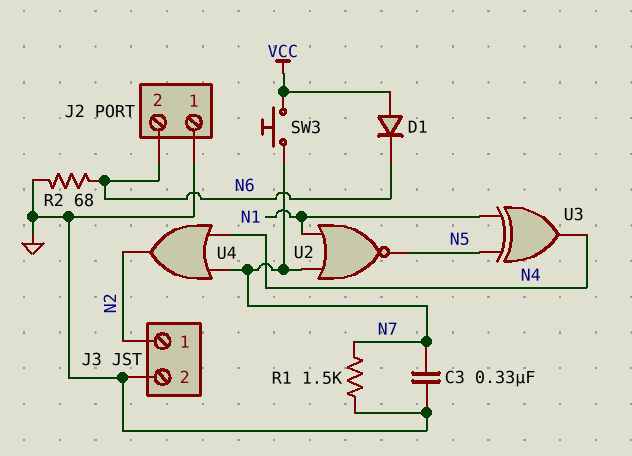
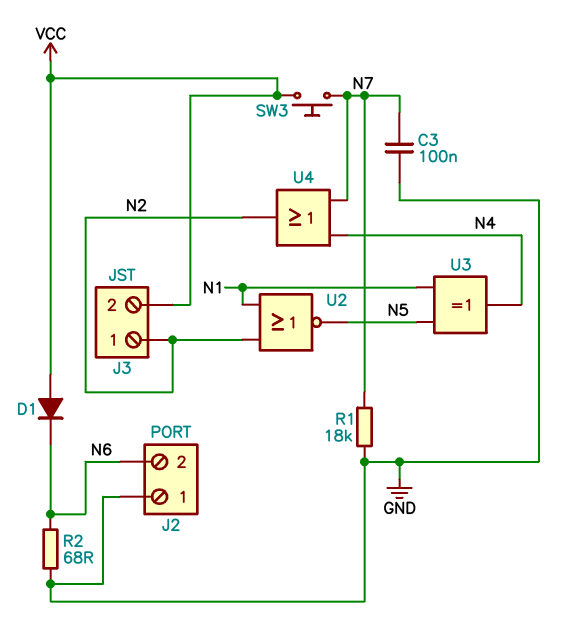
C3: 330nF (GND, N7) -> 100nF (GND, N7)
J3 pin 2: GND -> VCC
R1: 1.5k (GND, N7) -> 18k (GND, N7)
U2: NOR (in N1, in N7, out N5) -> NOR (in N1, in N2, out N5)

